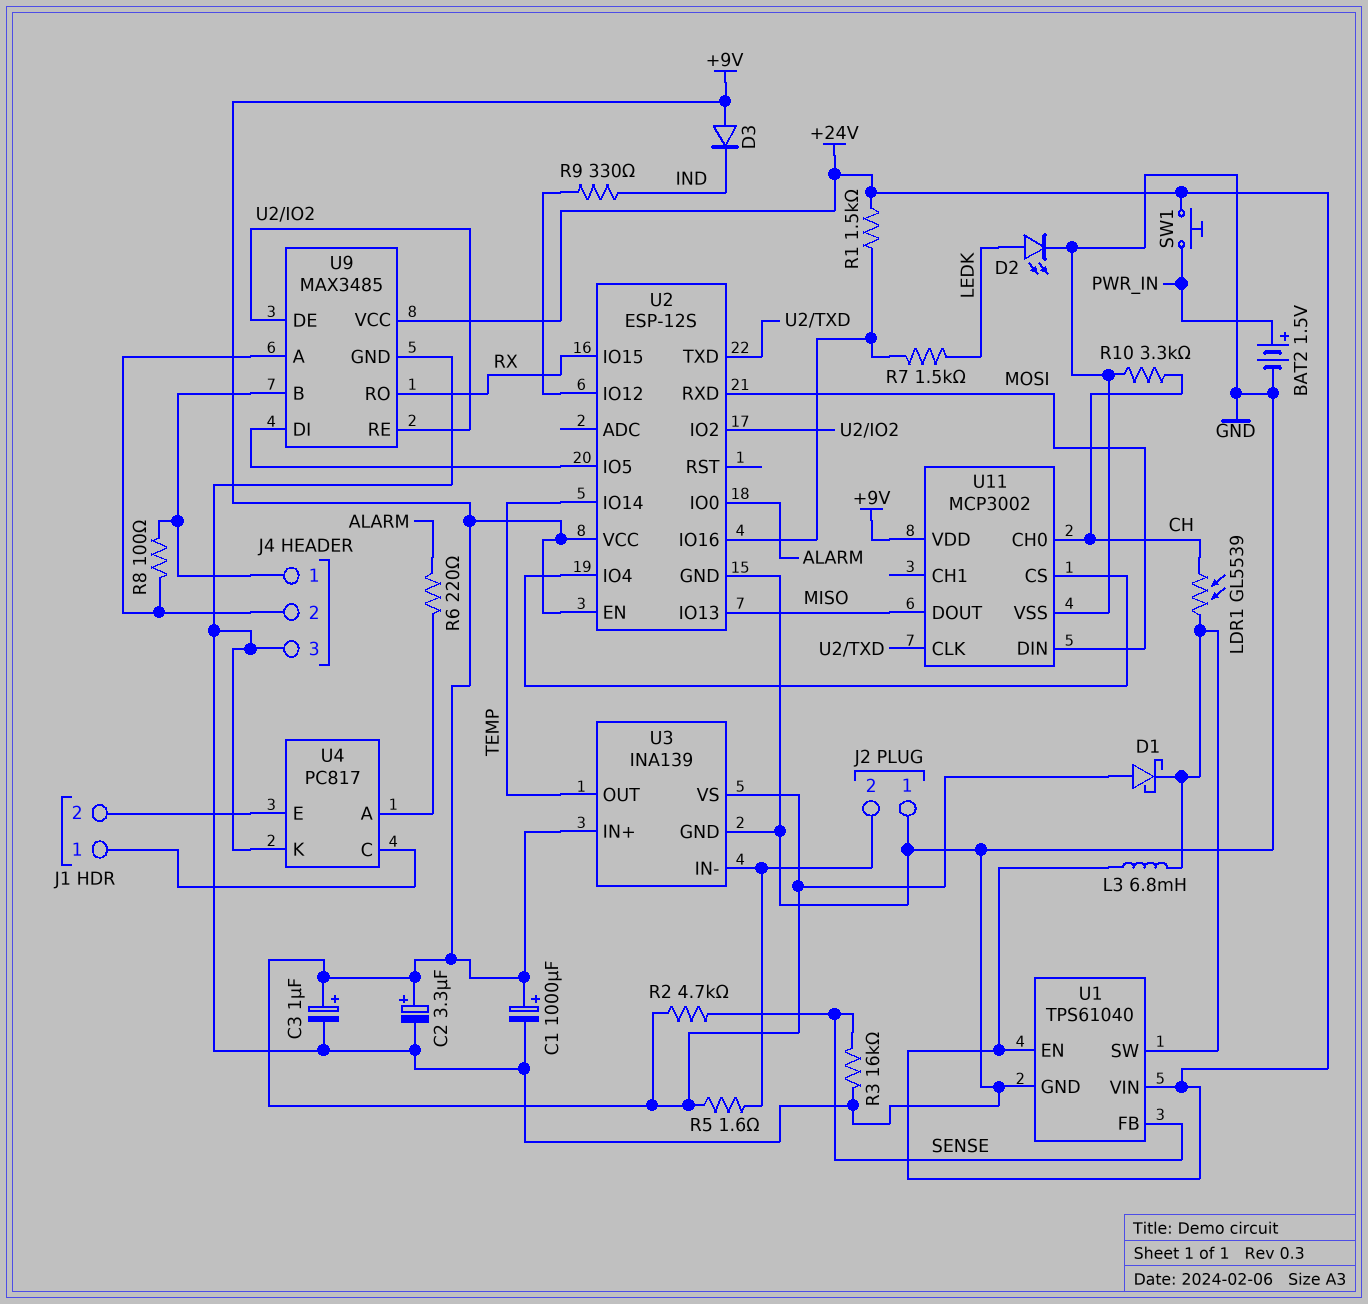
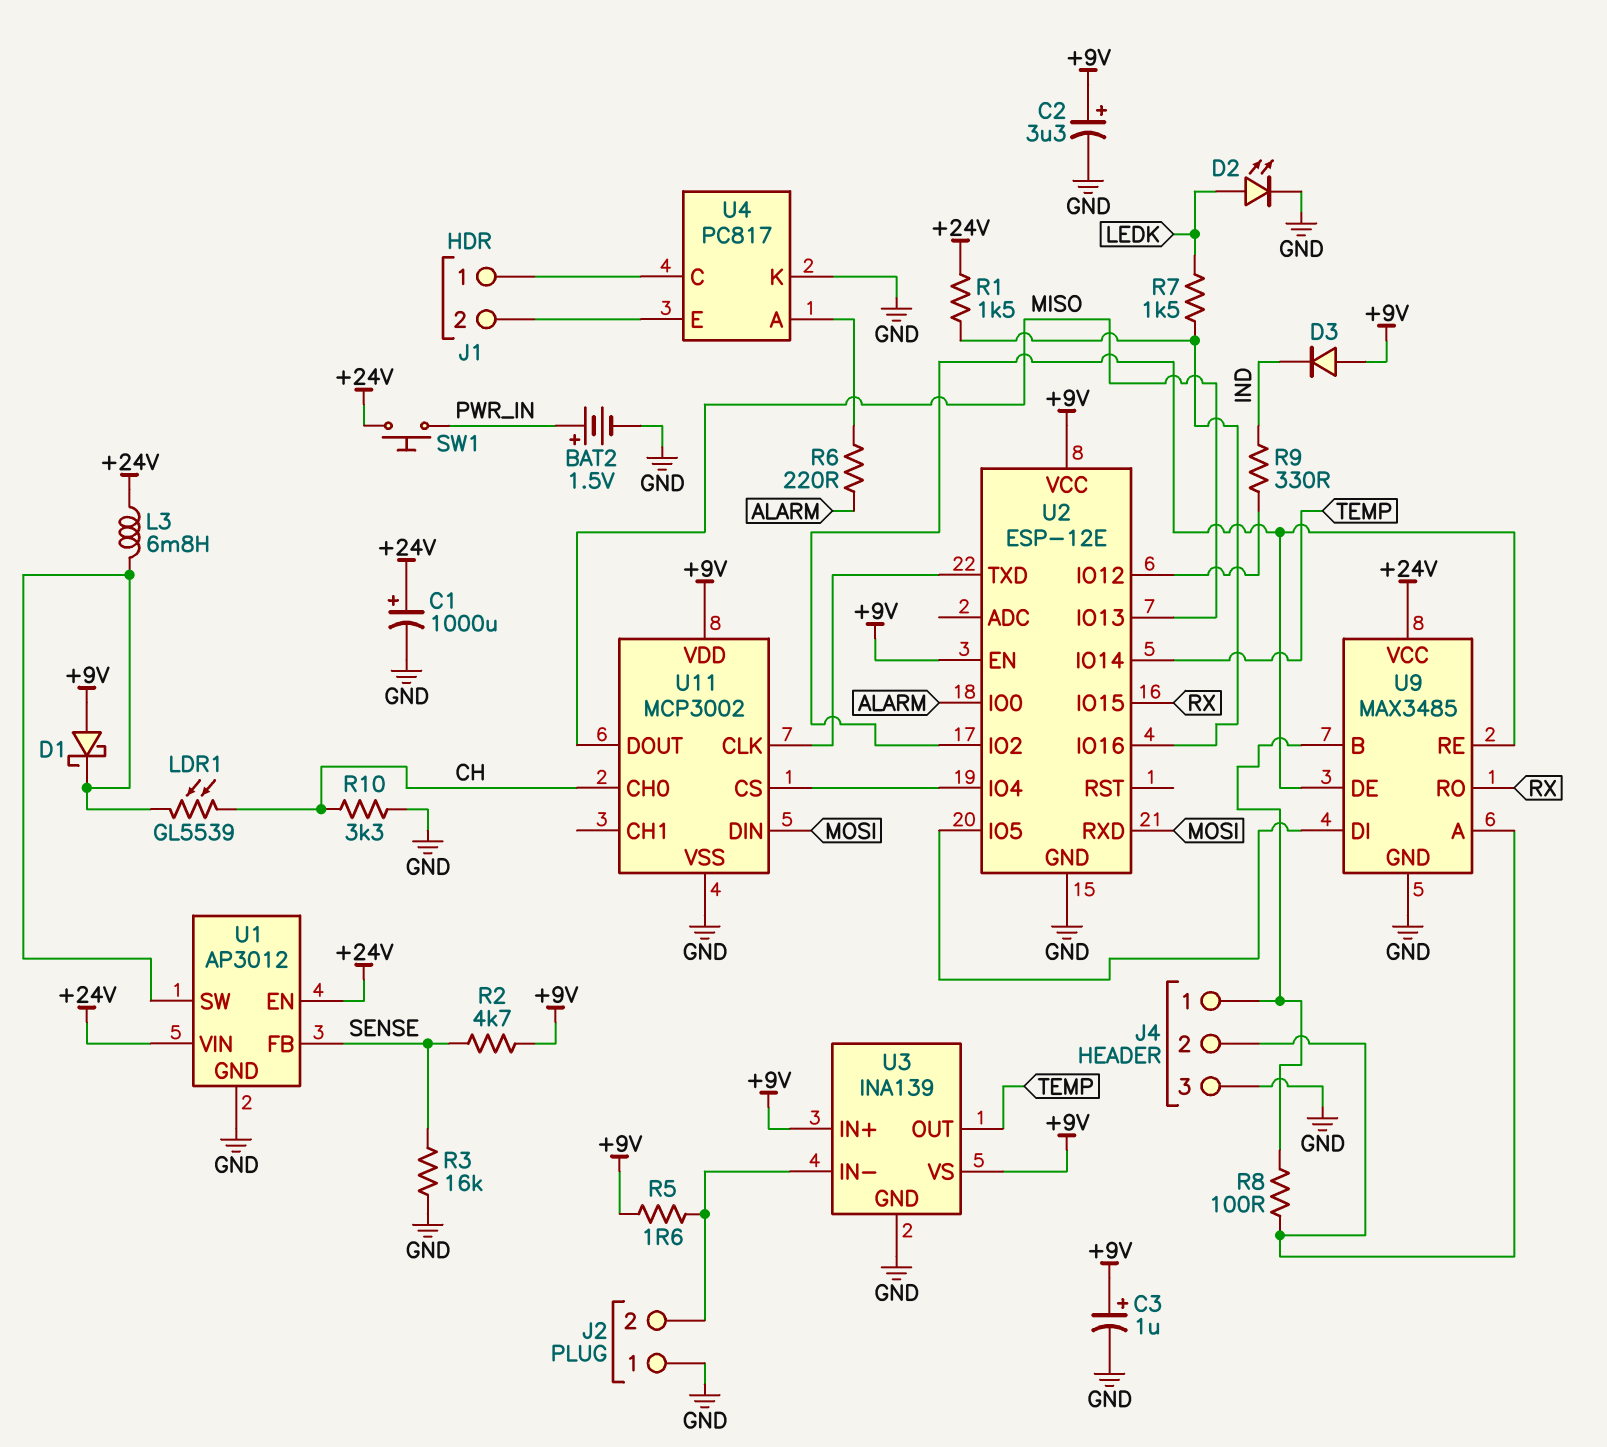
C1: 1000uF (plus +9V, minus GND) -> 1000uF (plus +24V, minus GND)
U1: TPS61040 -> AP3012
U2: ESP-12S -> ESP-12E

